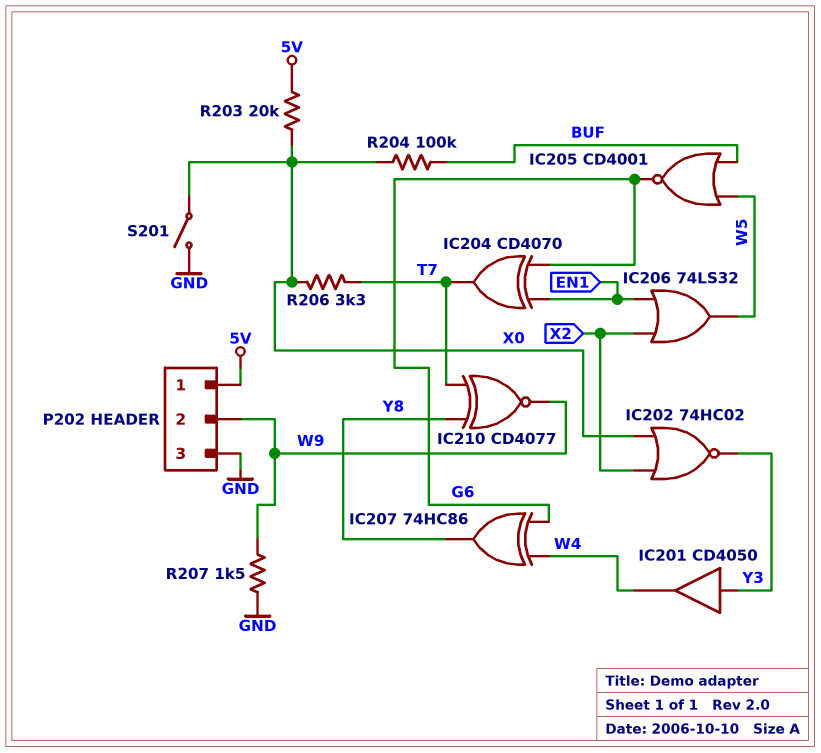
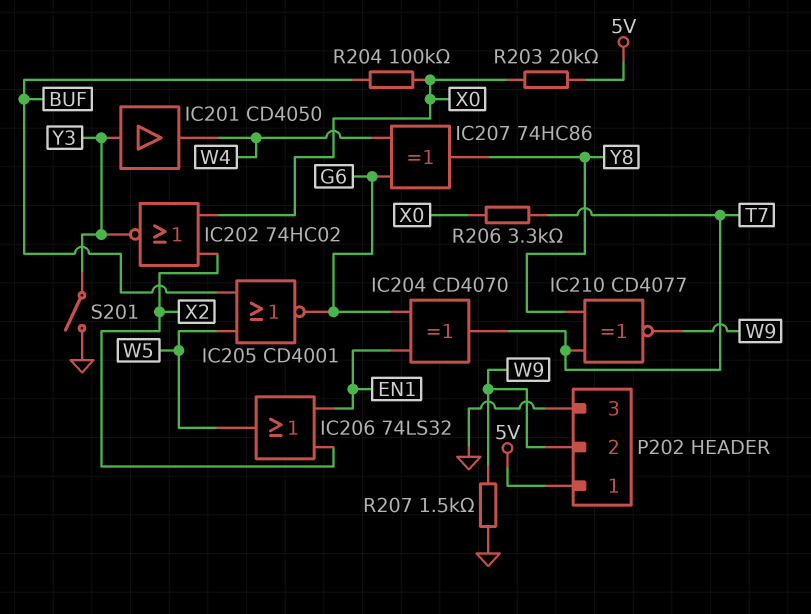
S201: switch (GND, X0) -> switch (GND, Y3)

